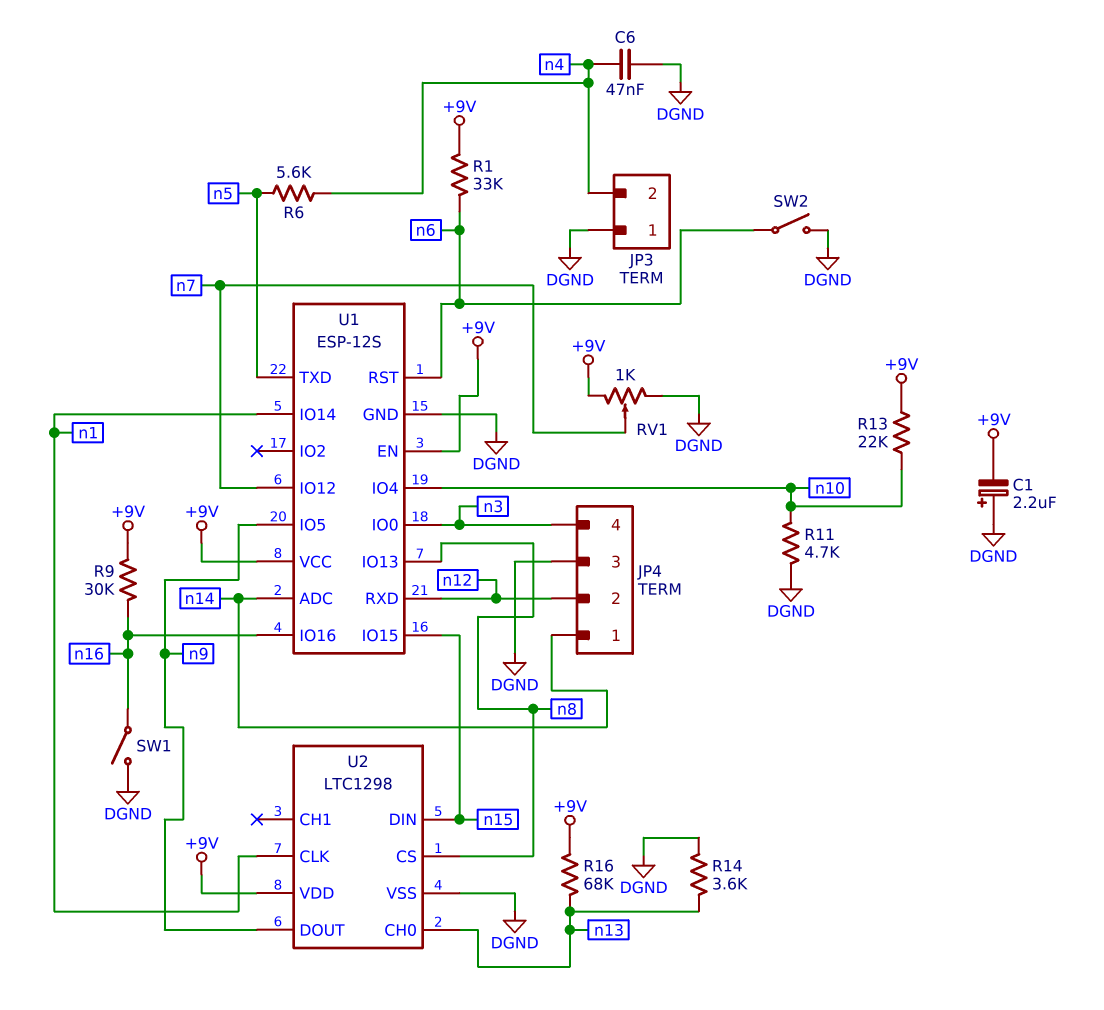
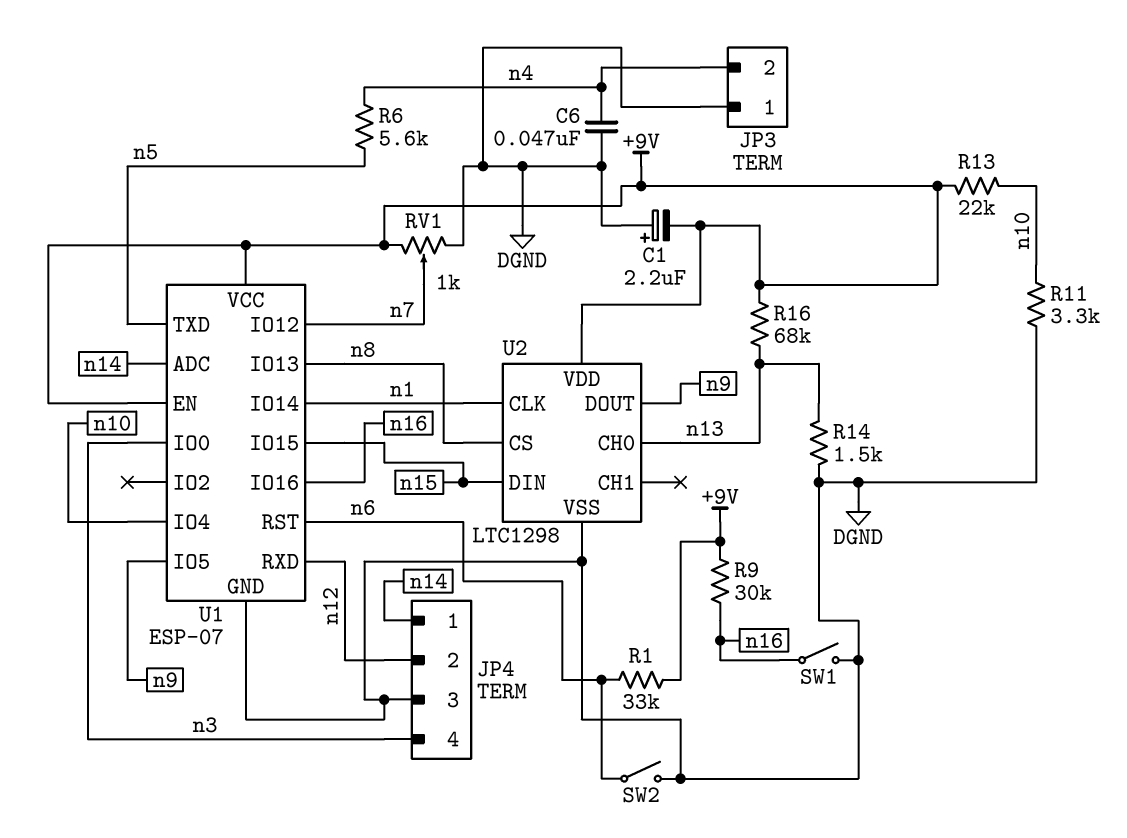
R11: 4.7k (DGND, n10) -> 3.3k (DGND, n10)
R14: 3.6k (DGND, n13) -> 1.5k (DGND, n13)
U1: ESP-12S -> ESP-07

